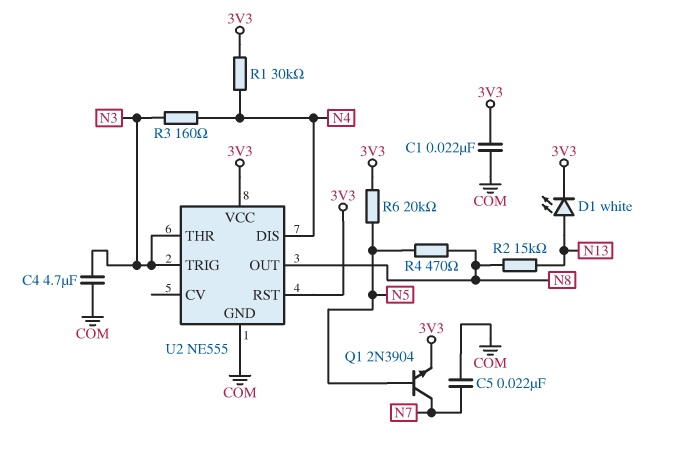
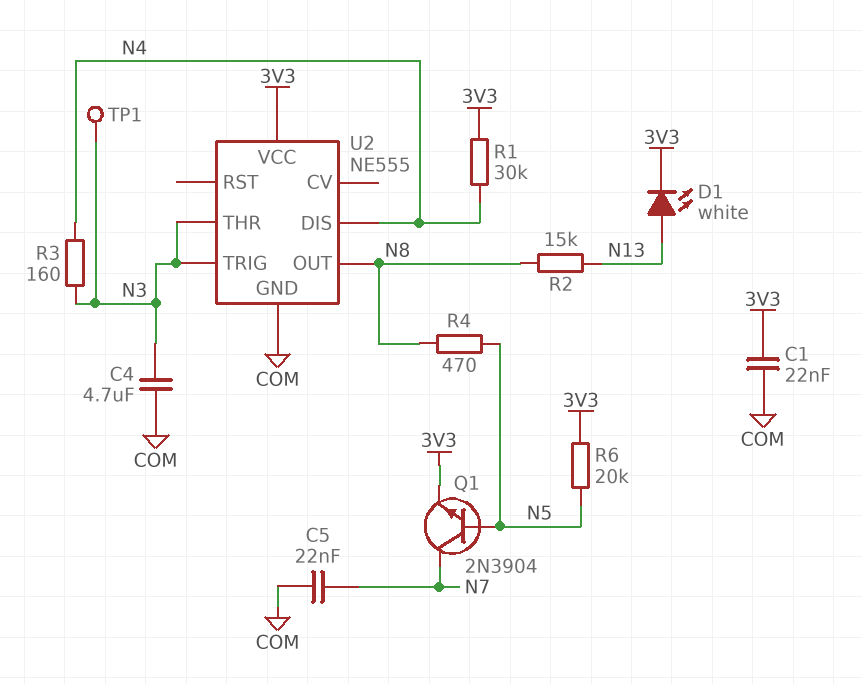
TP1: none -> test point (N3)
U2 pin RST: 3V3 -> none

